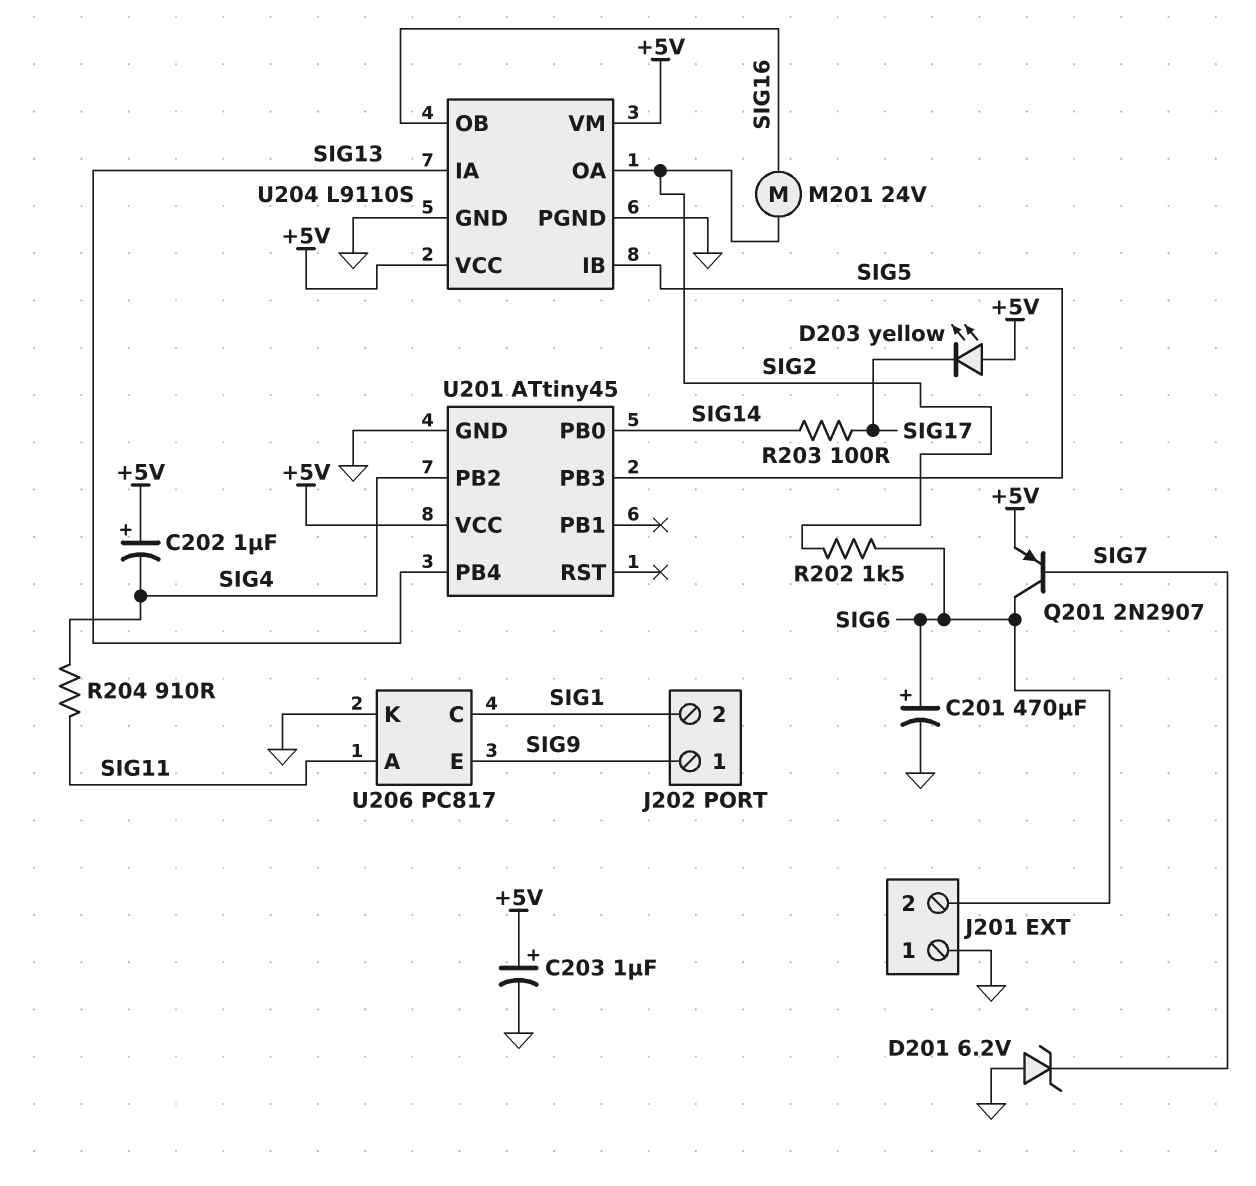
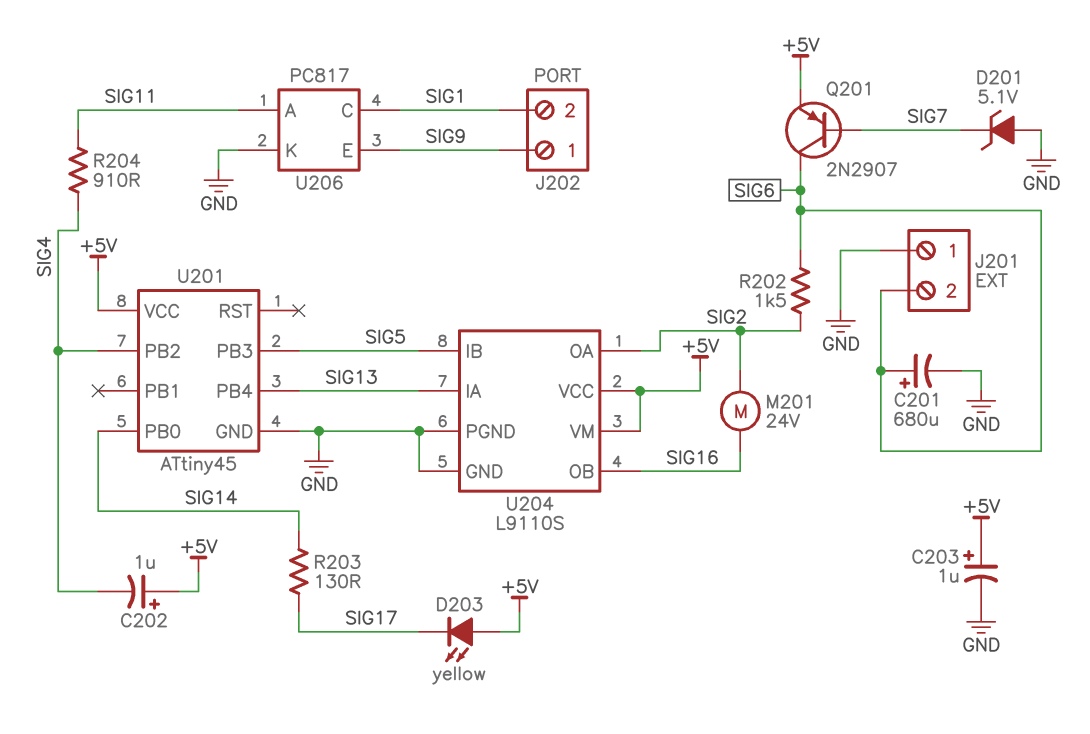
C201: 470uF (plus SIG6, minus GND) -> 680uF (plus SIG6, minus GND)
D201: zener 6.2V (A GND, K SIG7) -> zener 5.1V (A GND, K SIG7)
R203: 100 (SIG14, SIG17) -> 130 (SIG14, SIG17)

